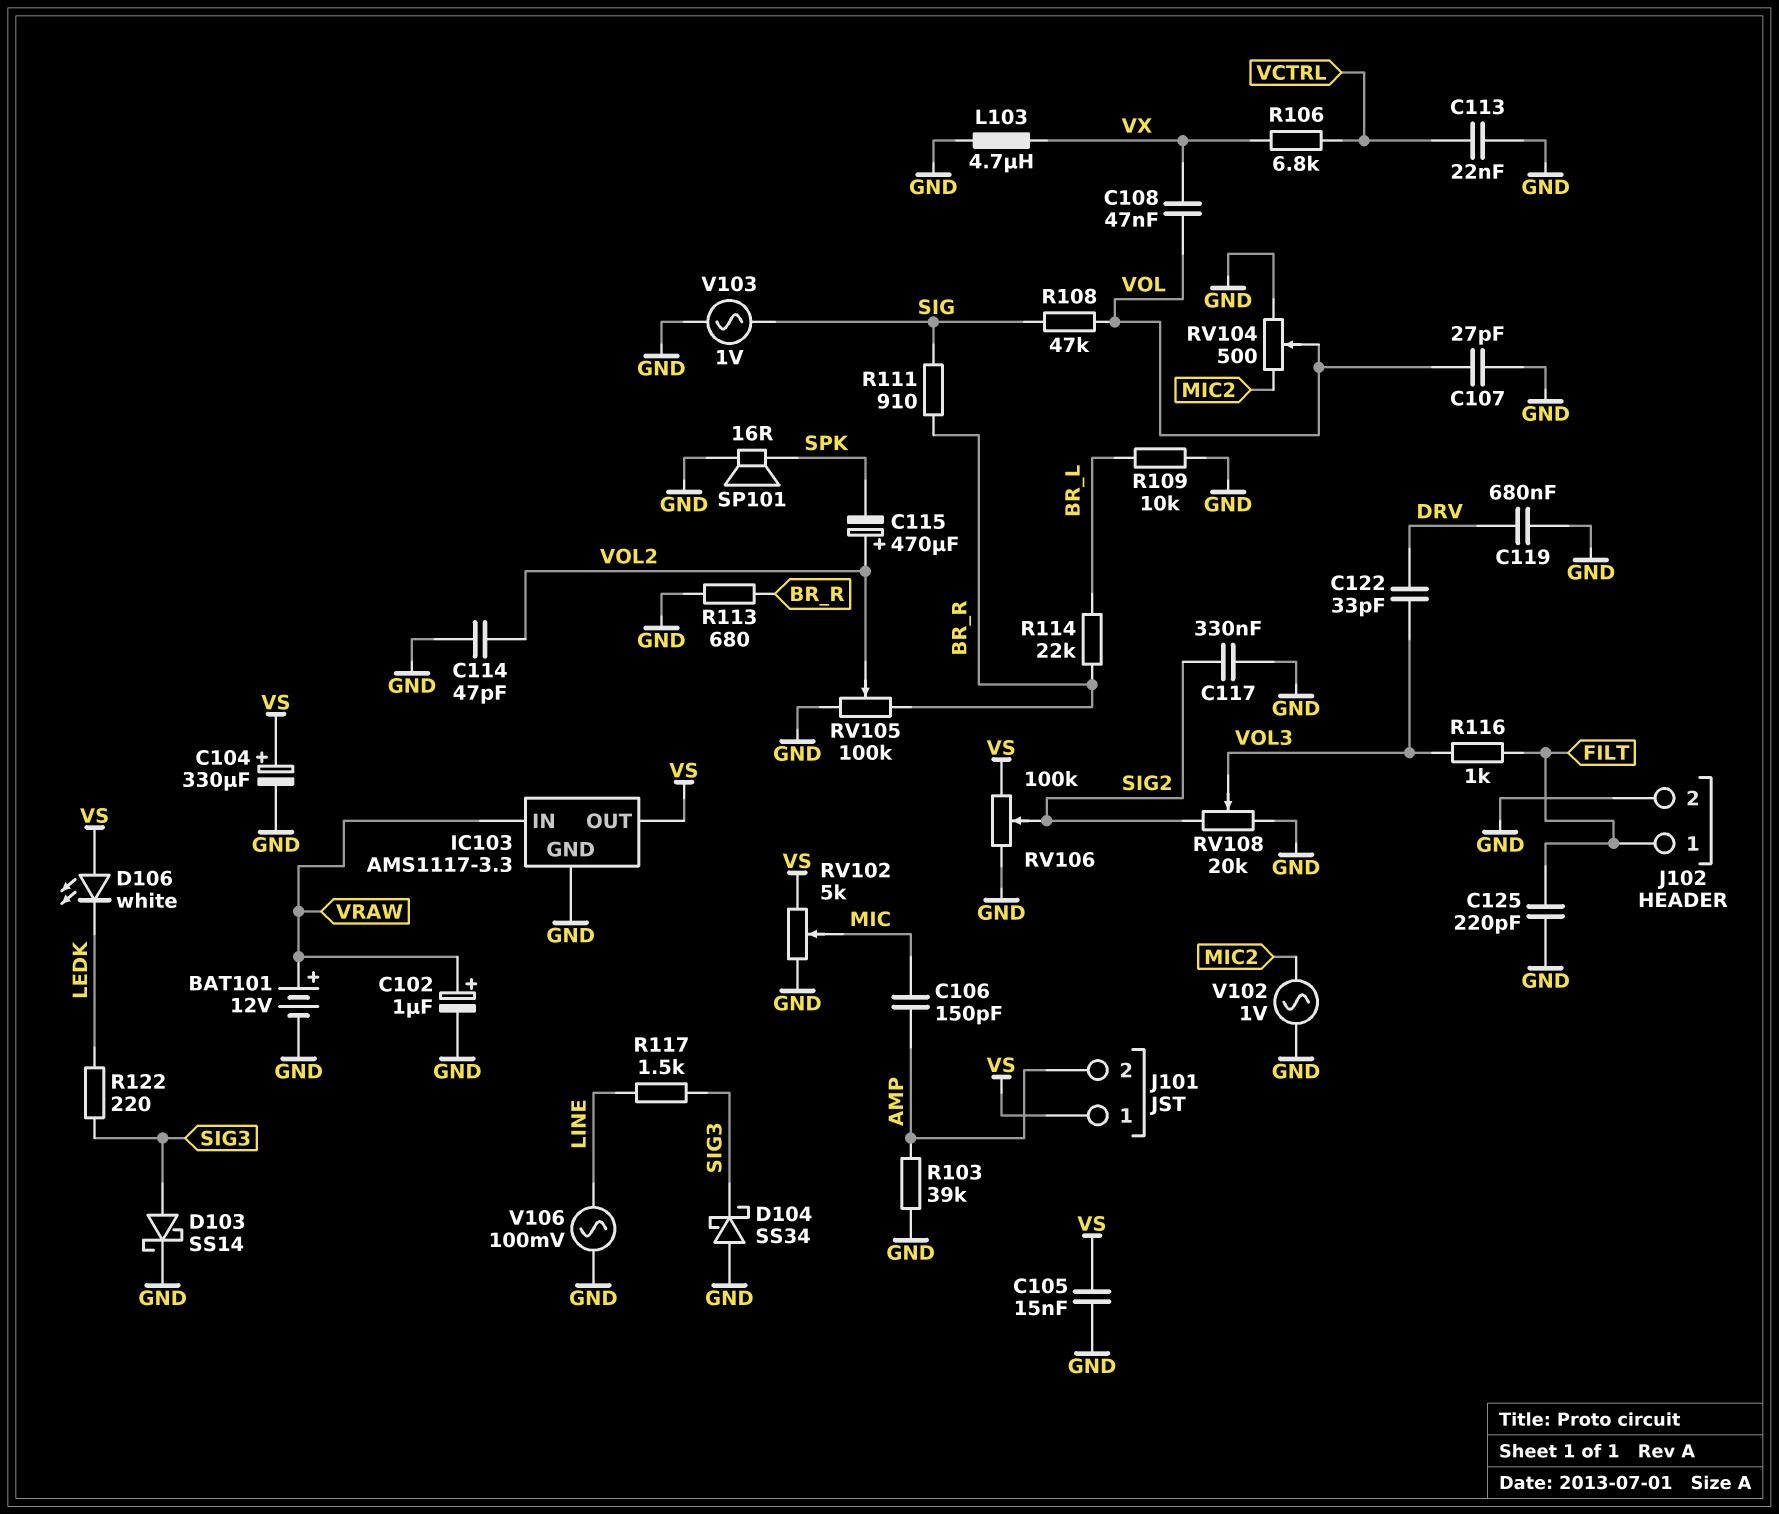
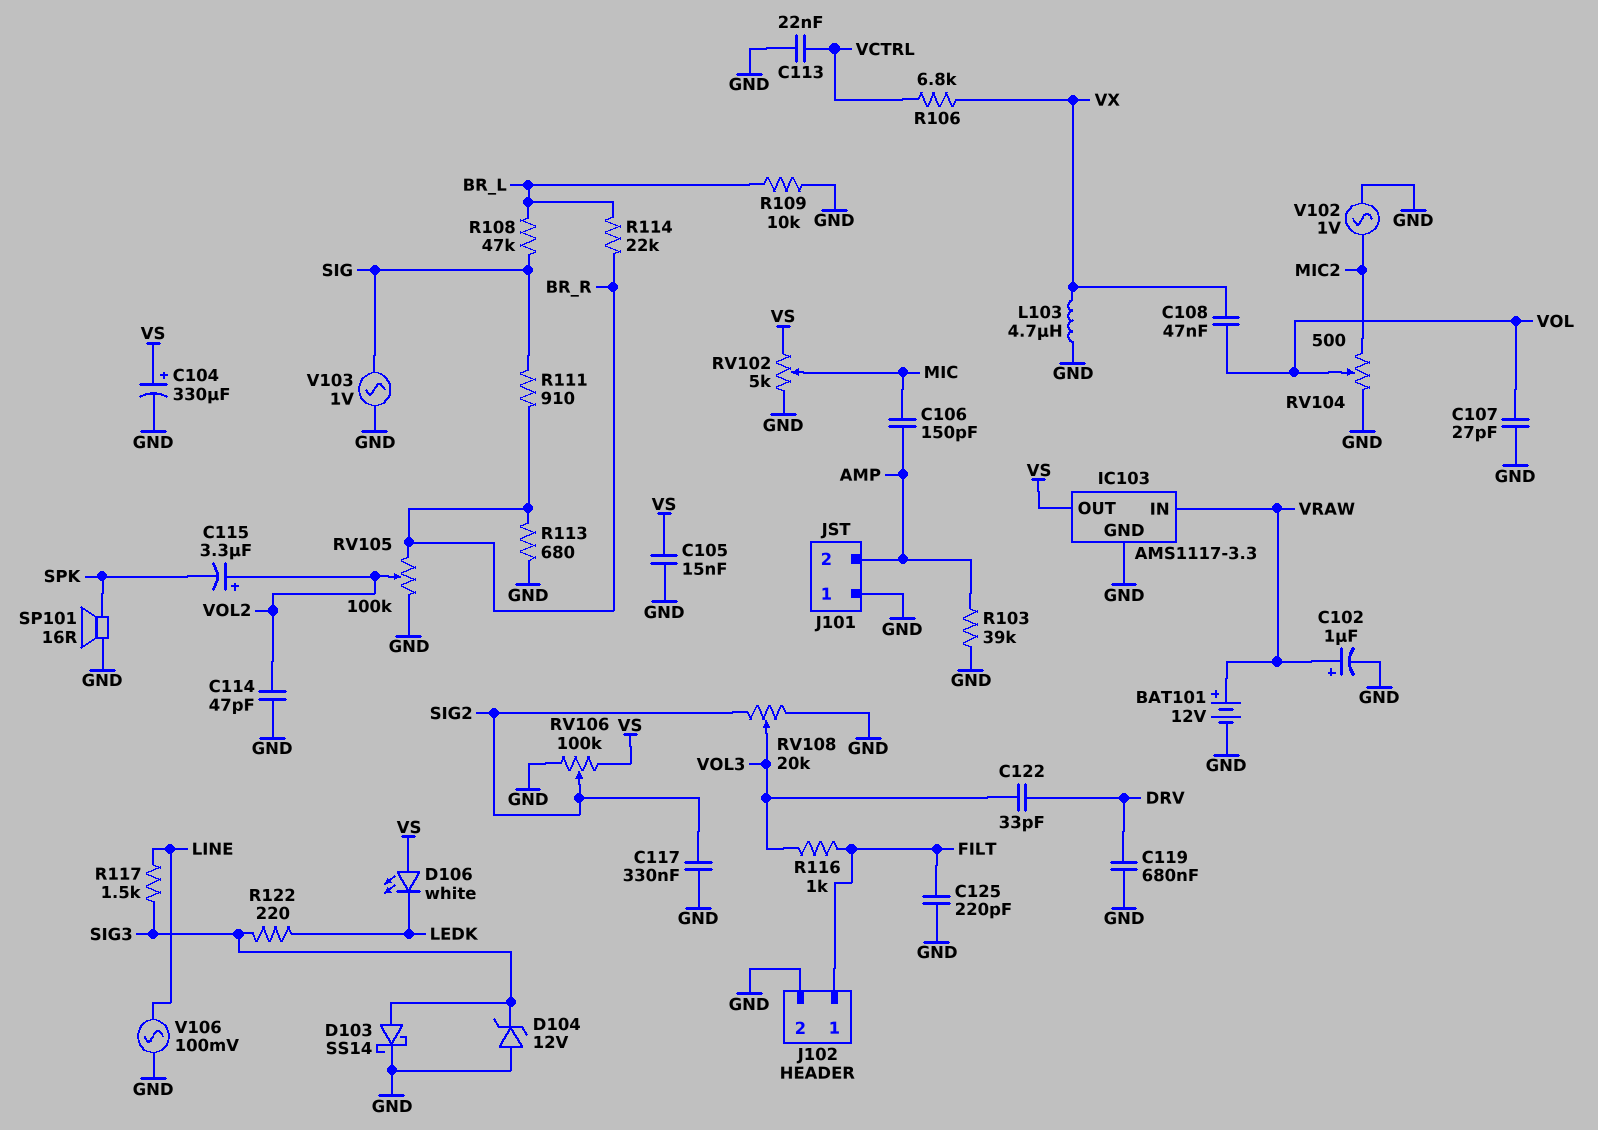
C115: 470uF (plus VOL2, minus SPK) -> 3.3uF (plus VOL2, minus SPK)
D104: schottky SS34 (A GND, K SIG3) -> zener 12V (A GND, K SIG3)
J101 pin 1: VS -> GND
R108: 47k (SIG, VOL) -> 47k (BR_L, SIG)

